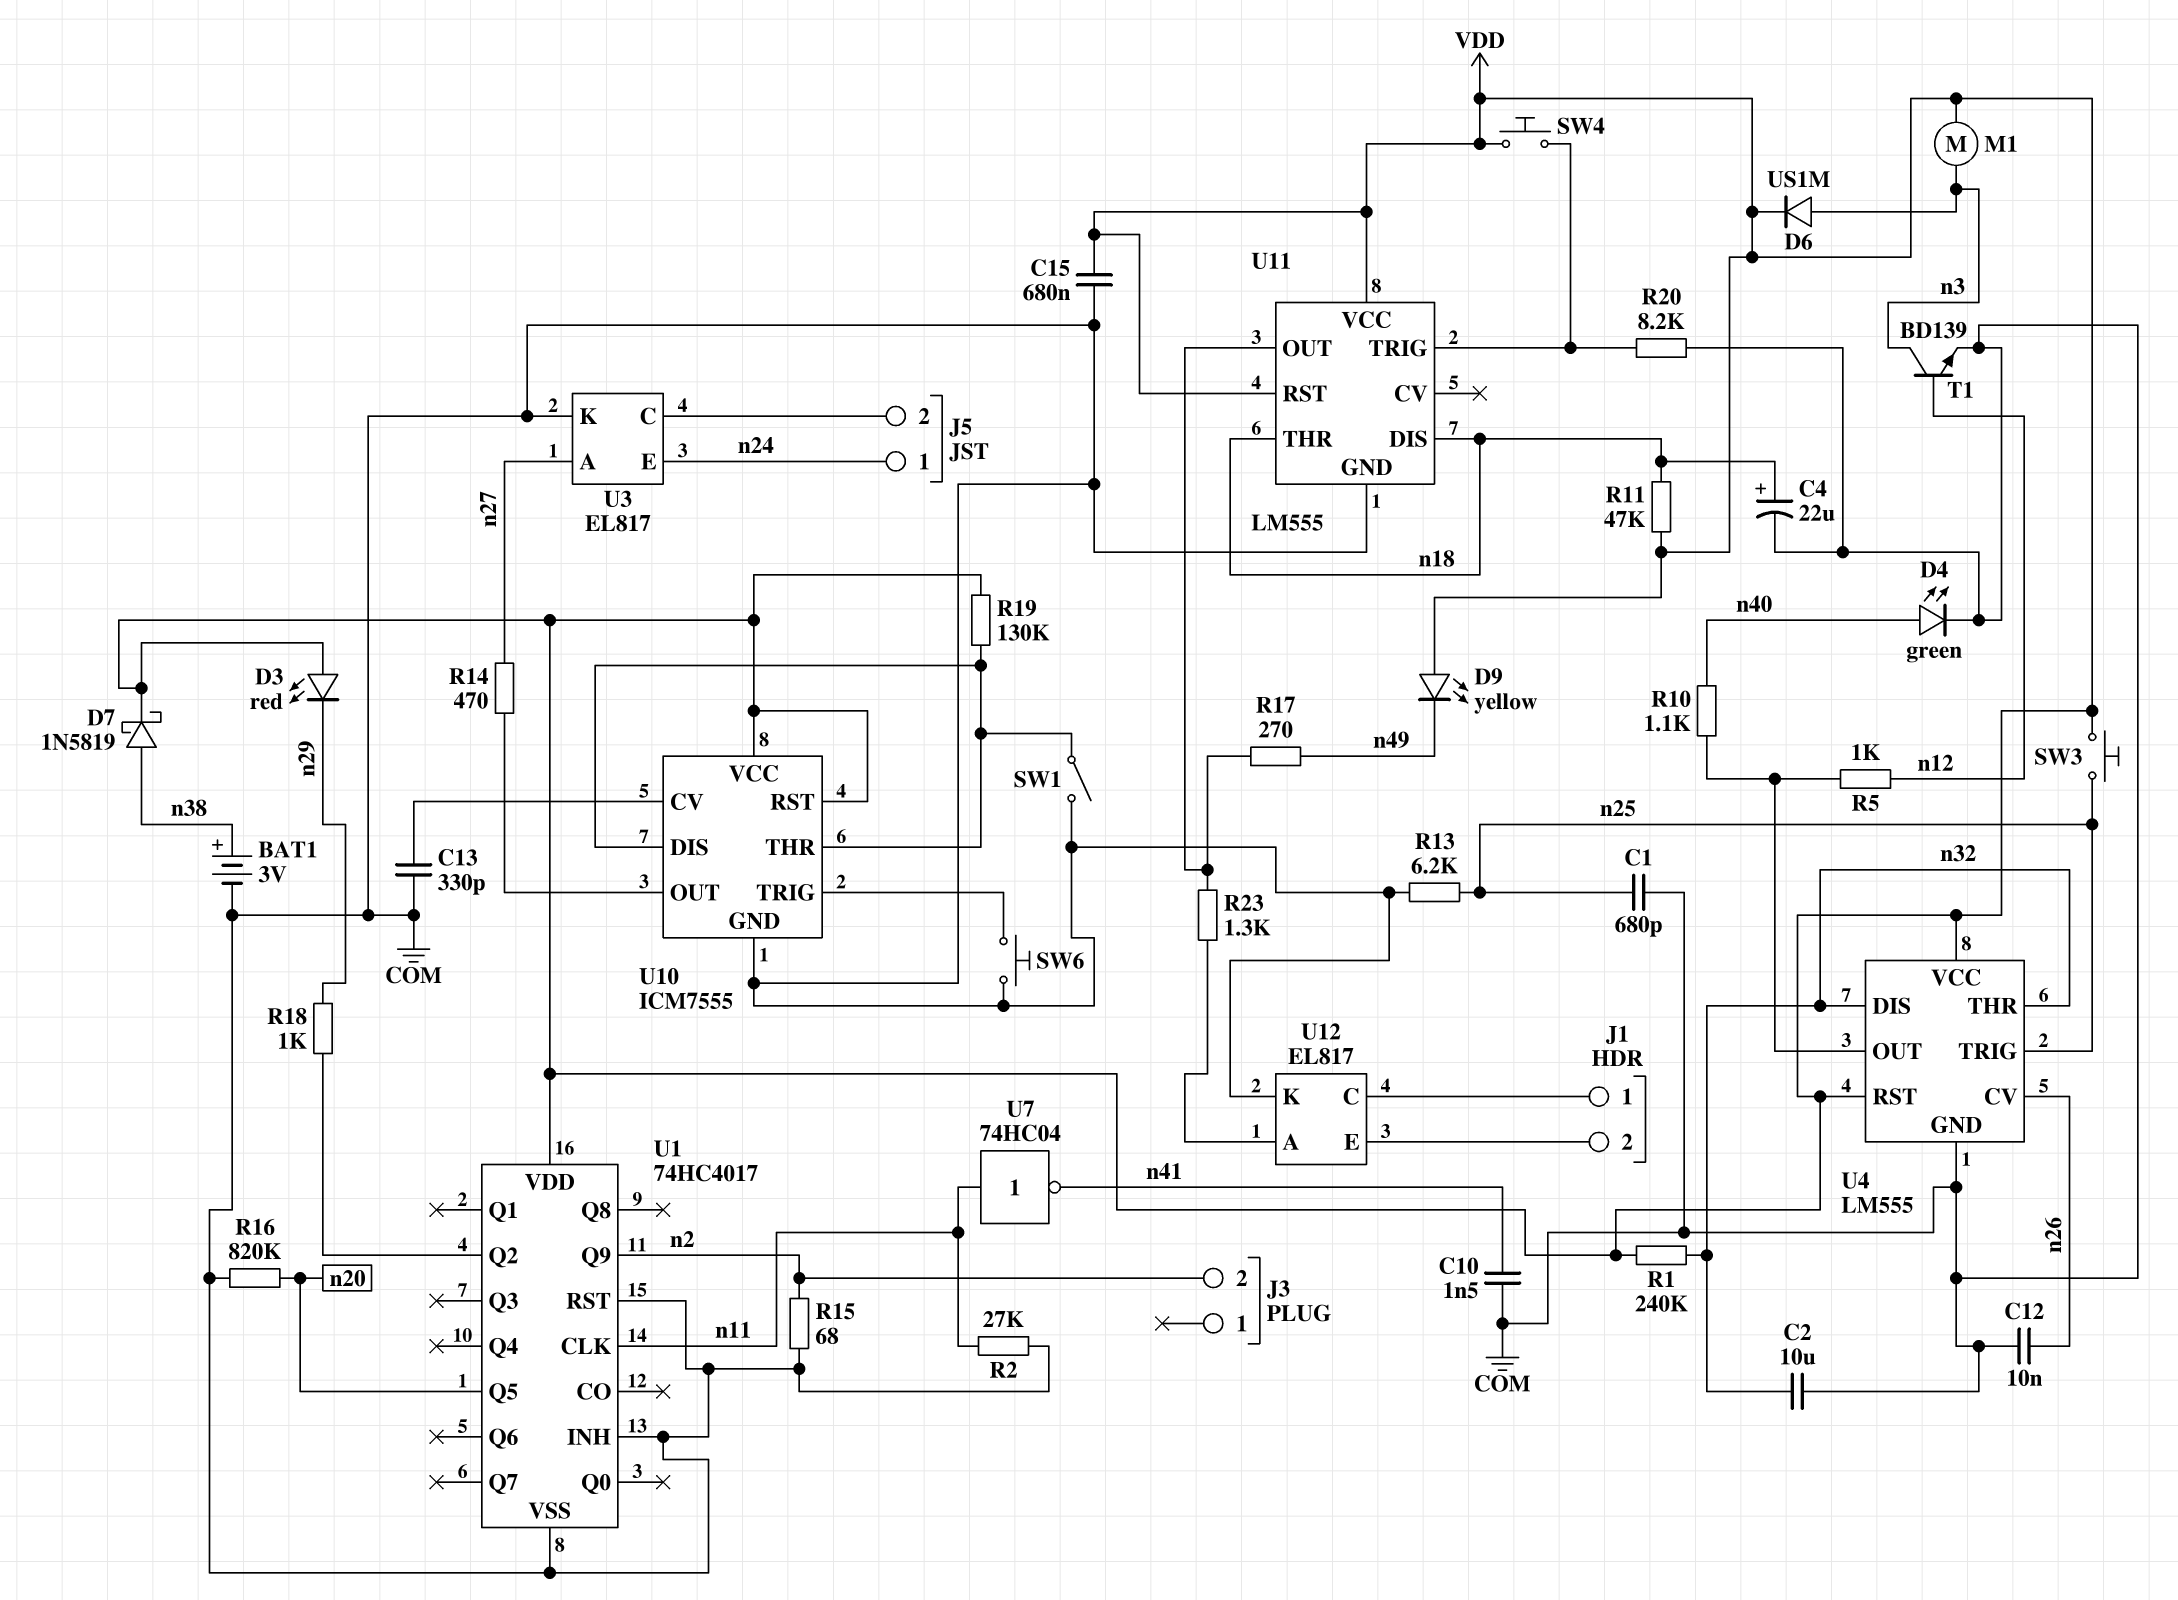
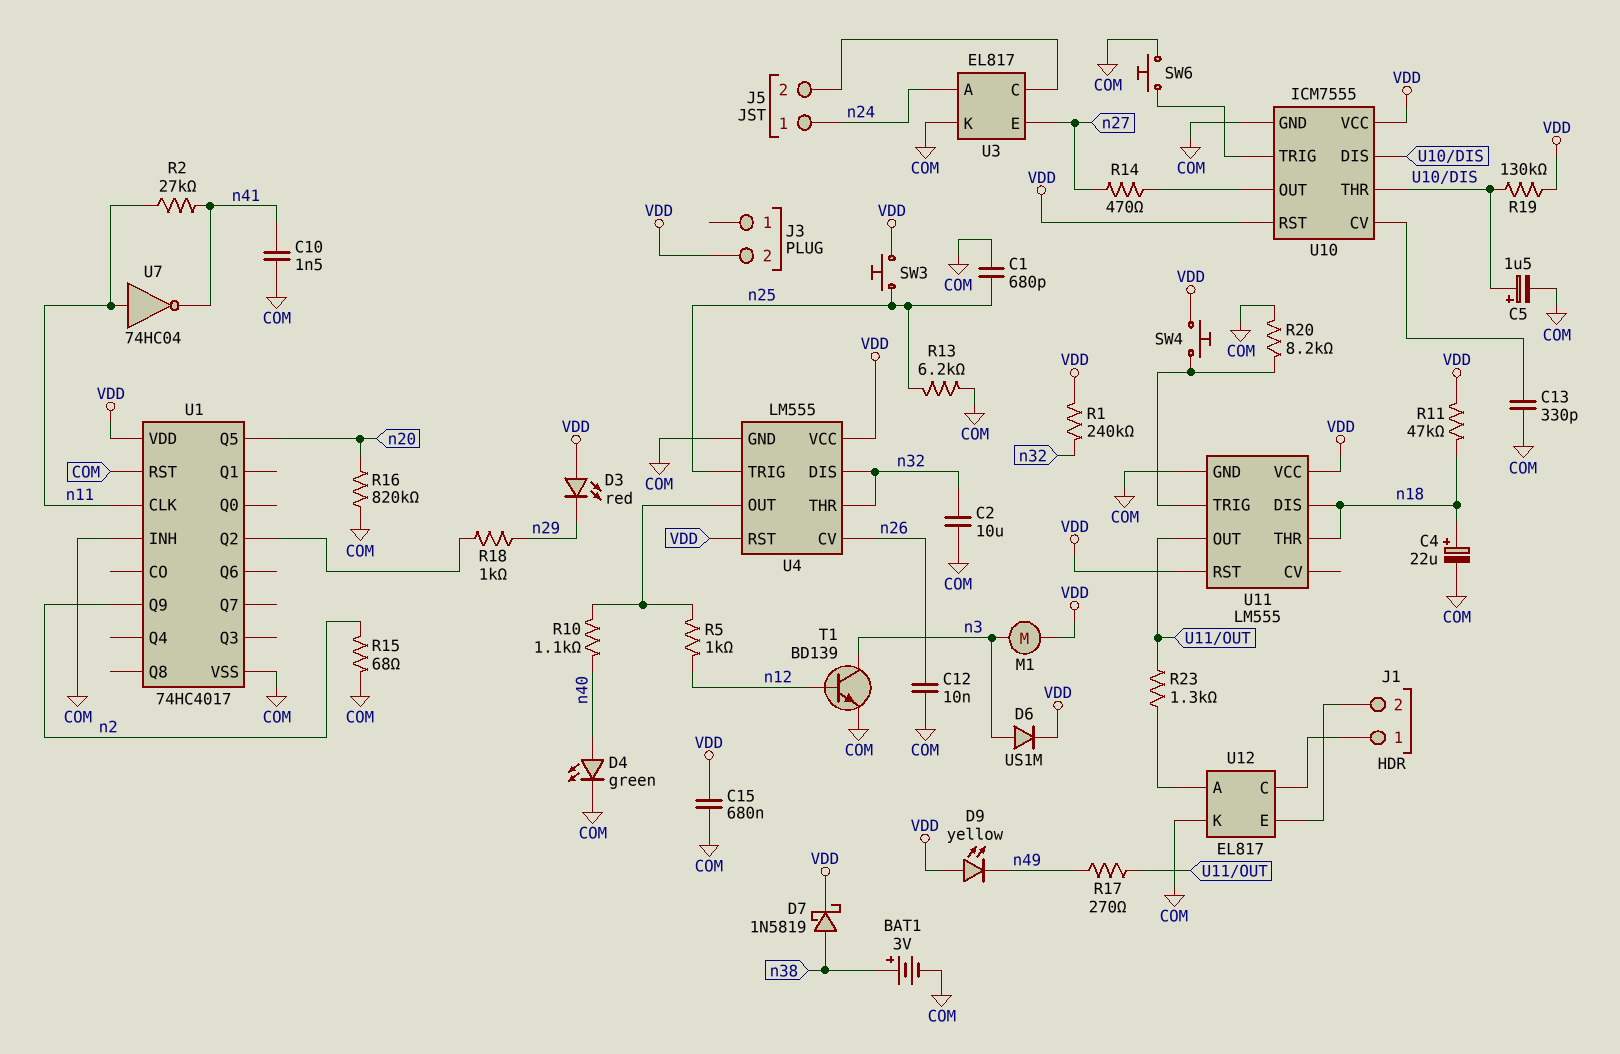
C5: none -> 1.5uF (plus U10/DIS, minus COM)
J3 pin 2: n2 -> VDD
R2: 27k (COM, n11) -> 27k (n11, n41)
SW1: switch (COM, U10/DIS) -> none
U3 pin A: n27 -> n24
U3 pin E: n24 -> n27

